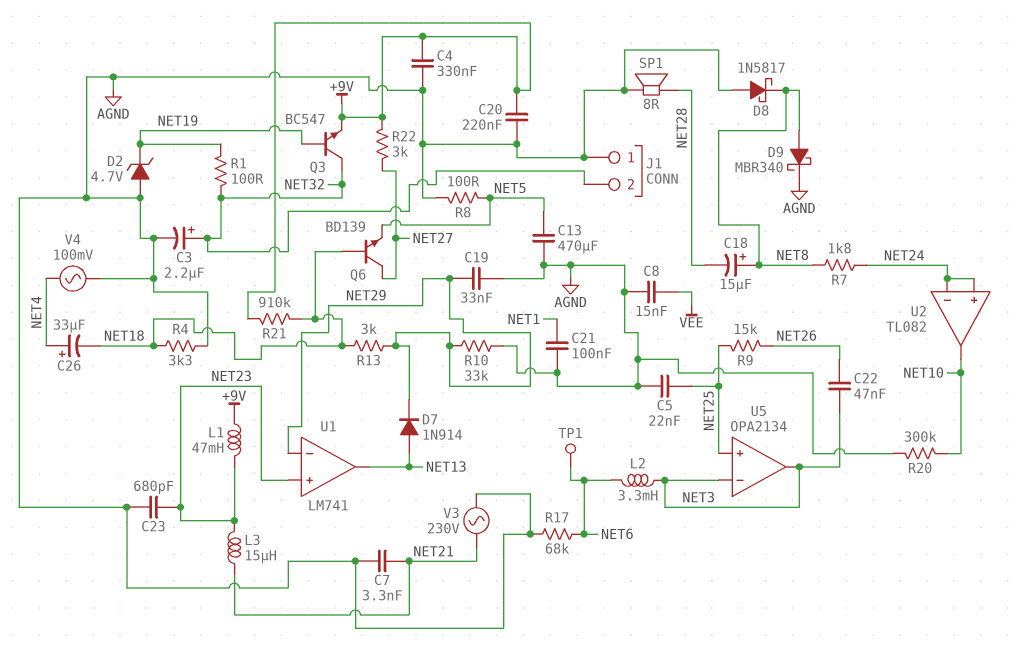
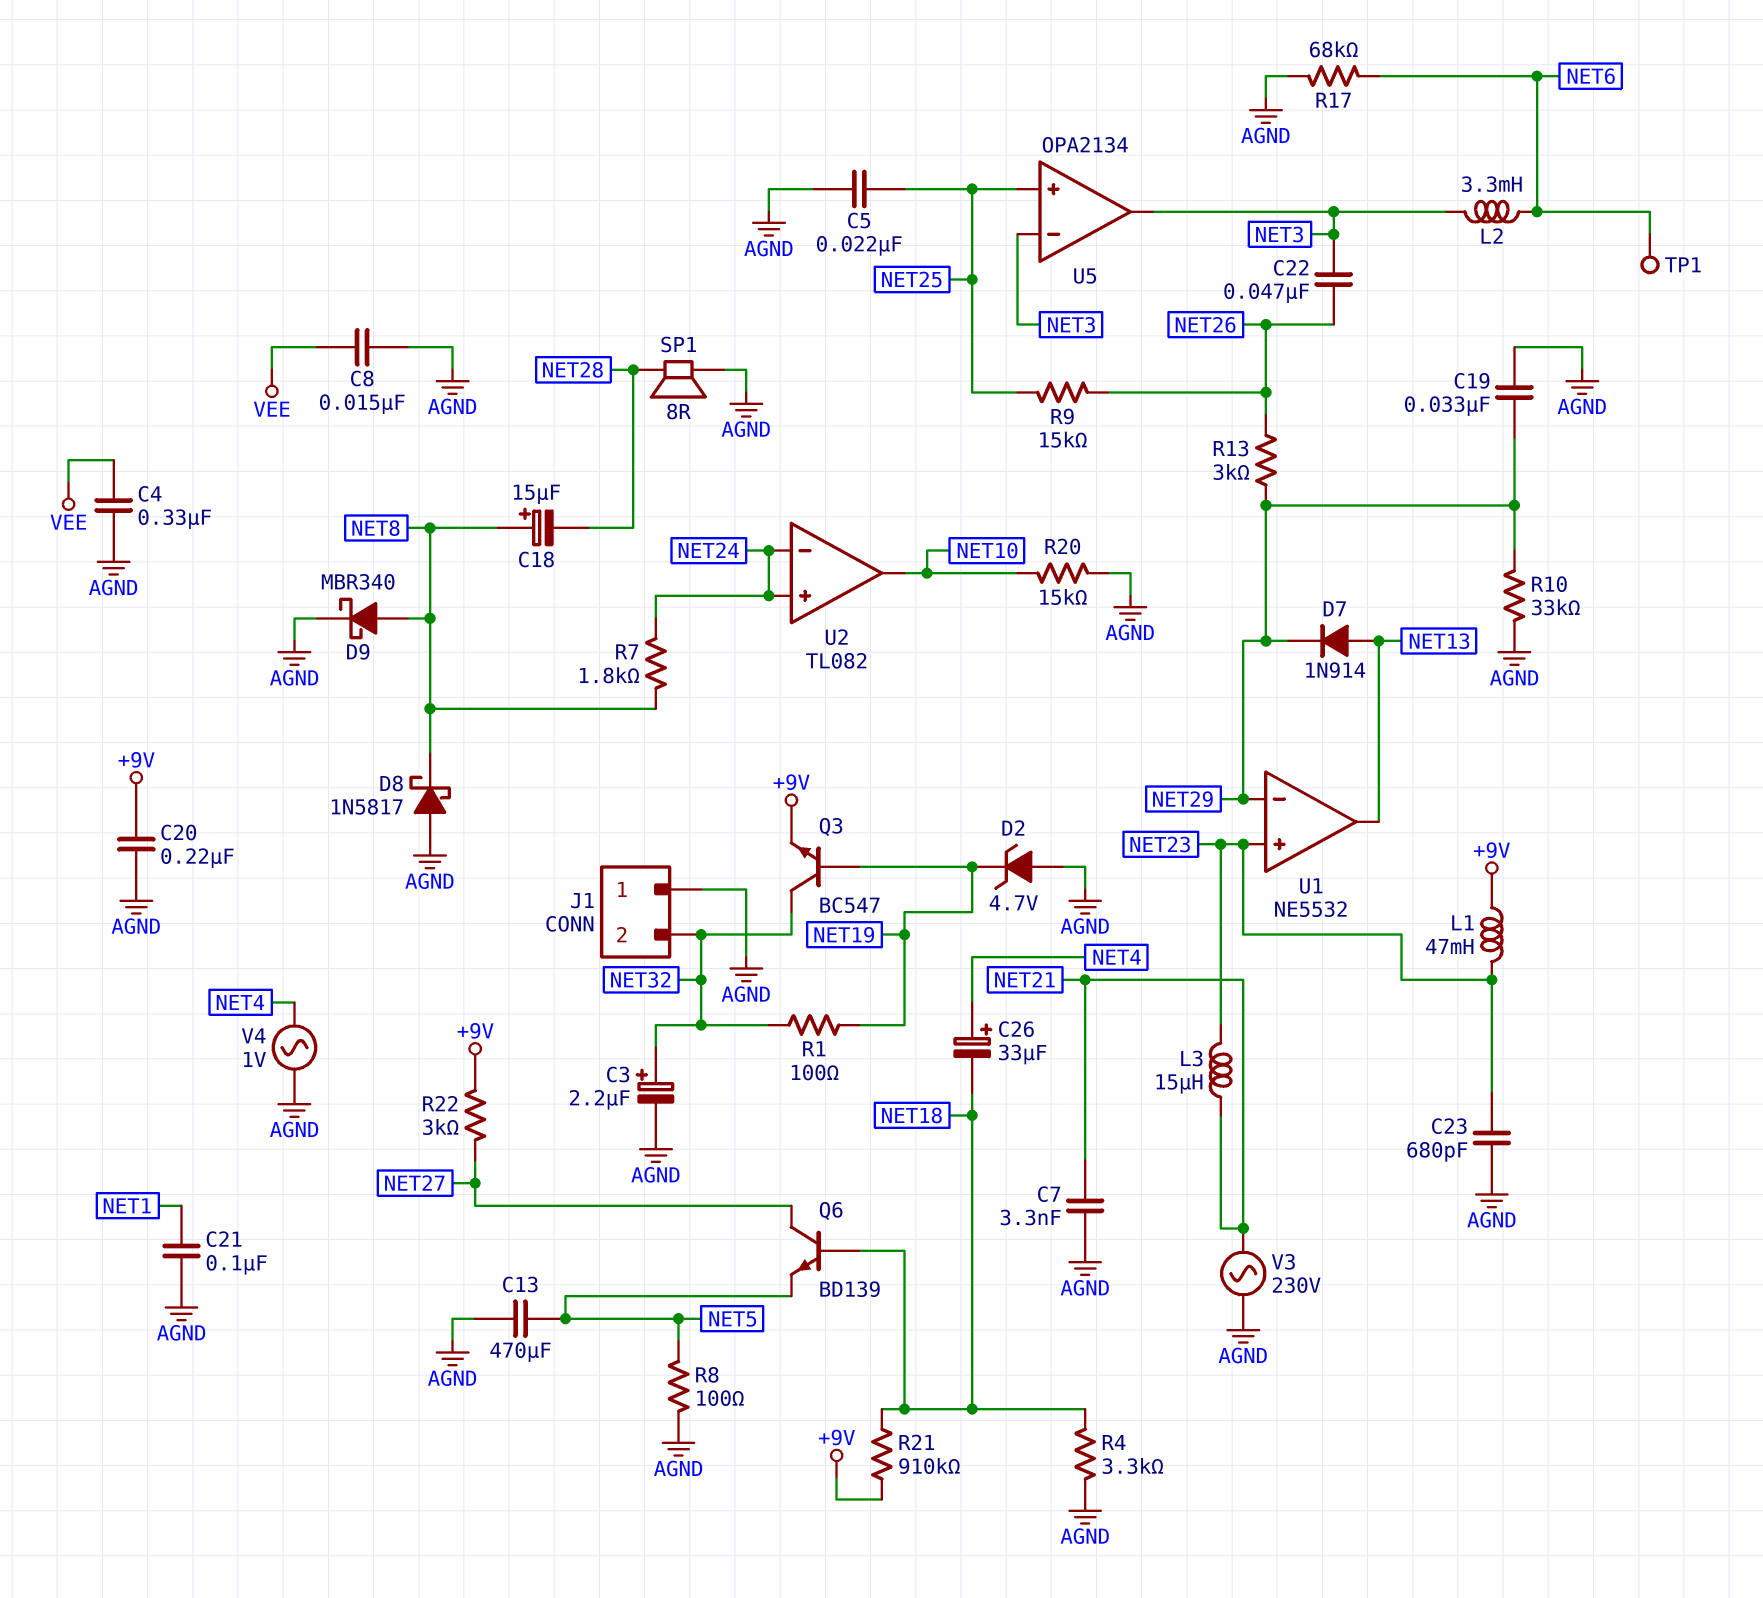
C4: 330nF (+9V, AGND) -> 330nF (AGND, VEE)
R13: 3k (NET18, NET29) -> 3k (NET26, NET29)
R20: 300k (AGND, NET10) -> 15k (AGND, NET10)
U1: LM741 -> NE5532
V4: AC 100mV (AGND, NET4) -> AC 1V (AGND, NET4)

